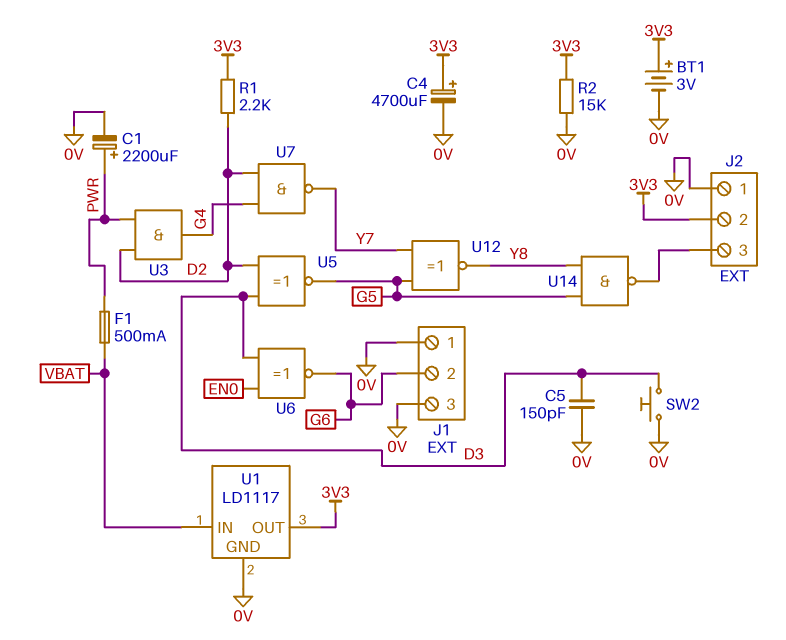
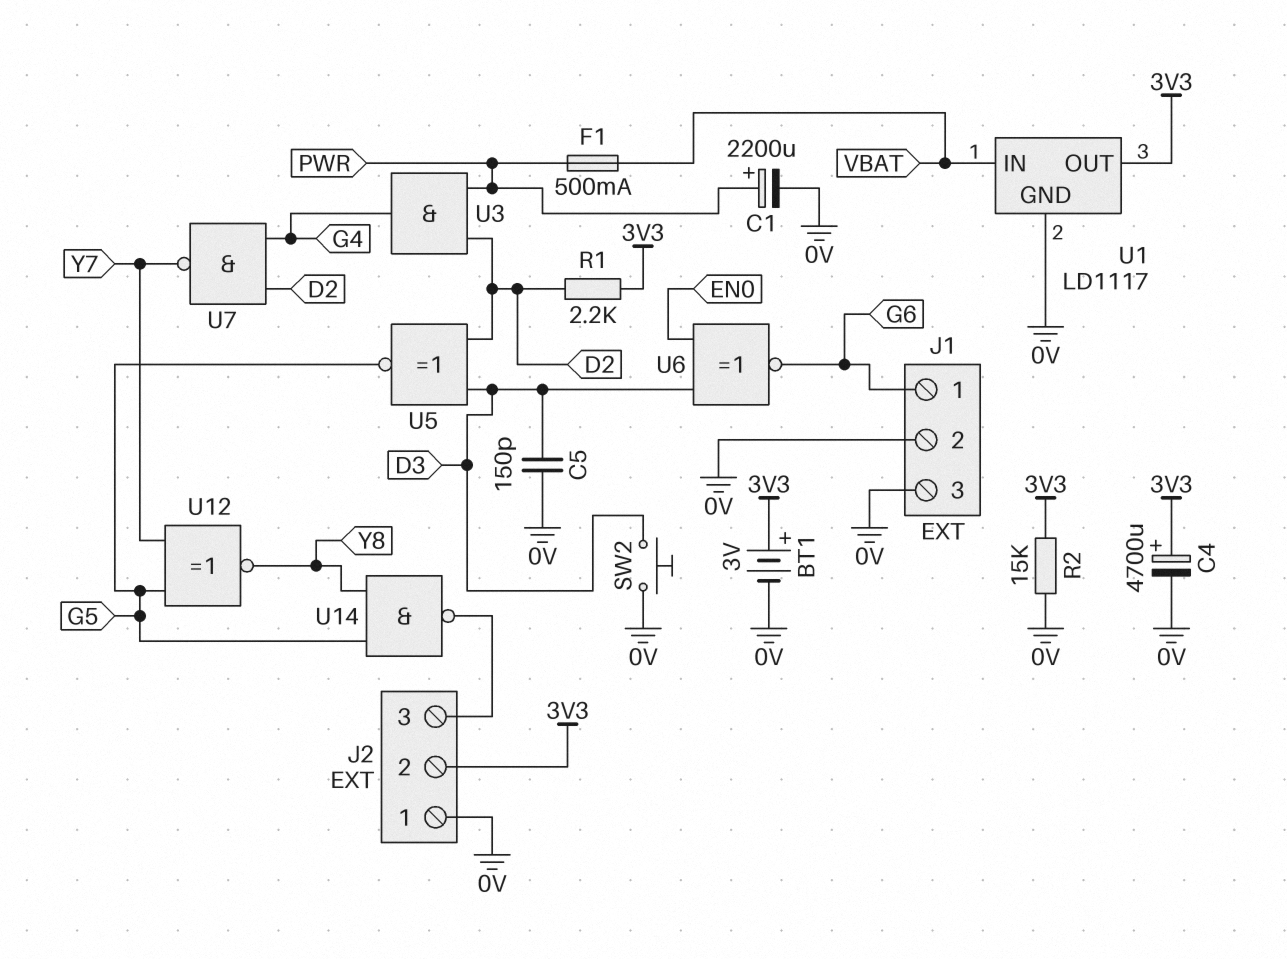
J1 pin 1: 0V -> G6
J1 pin 2: G6 -> 0V

